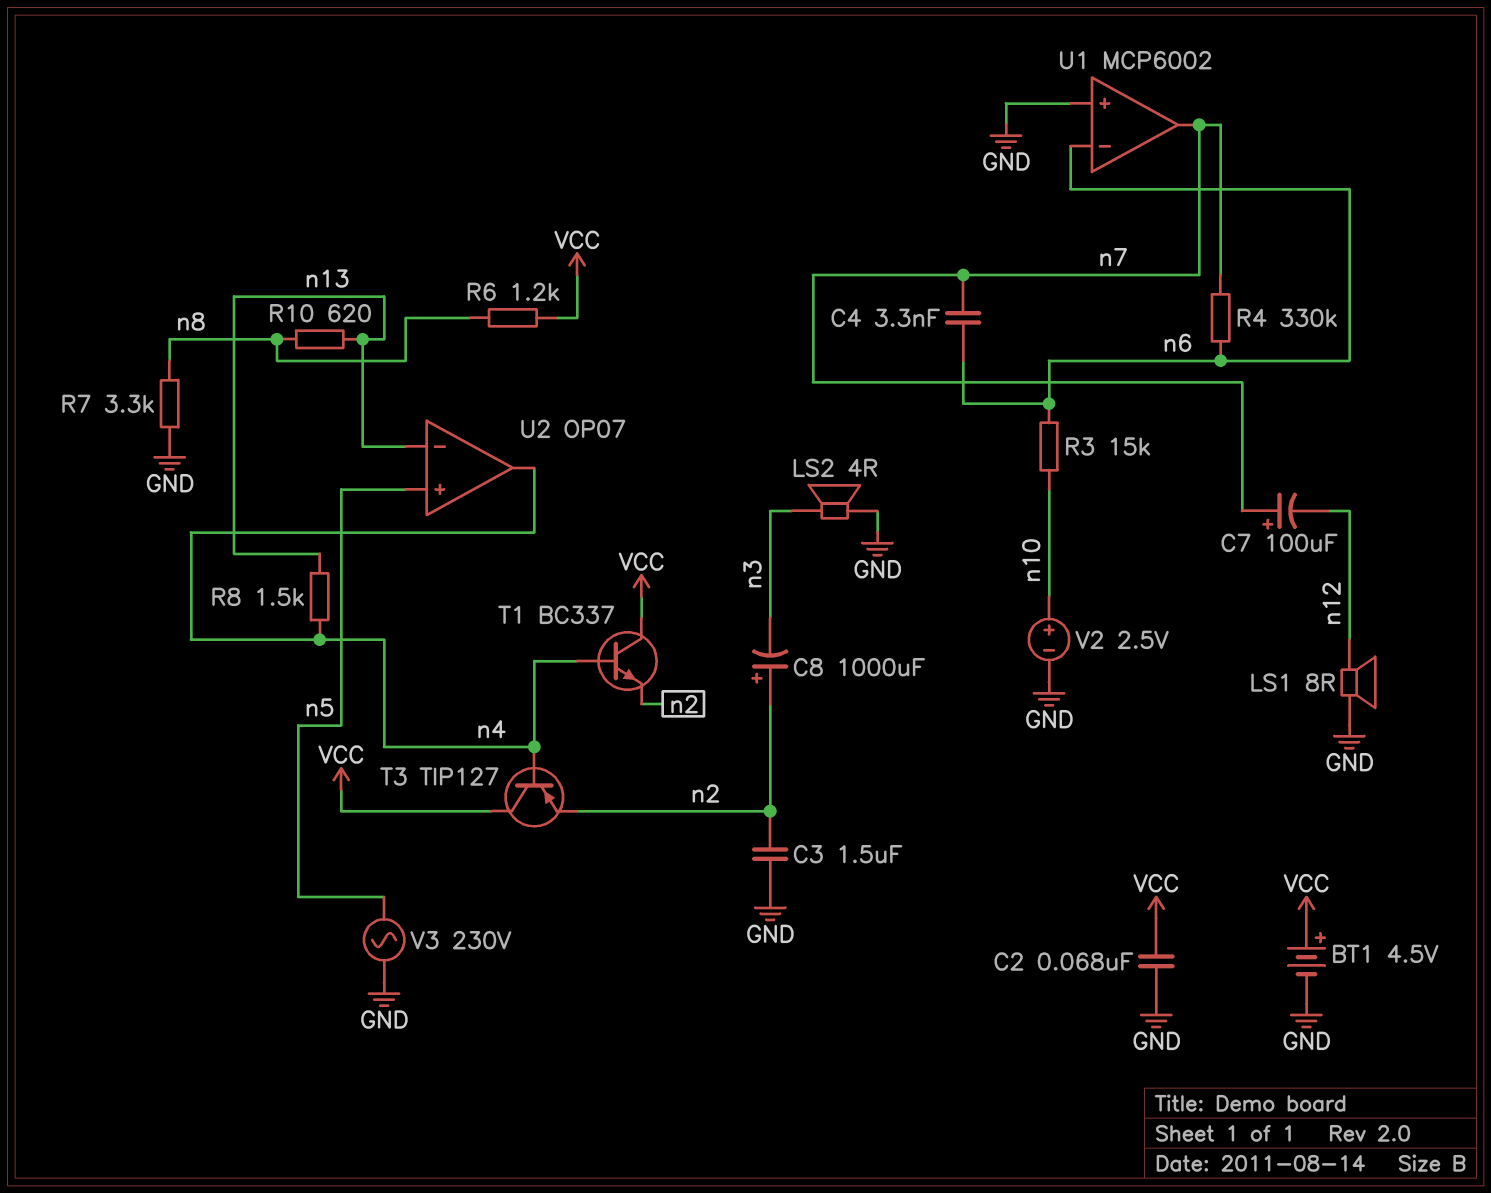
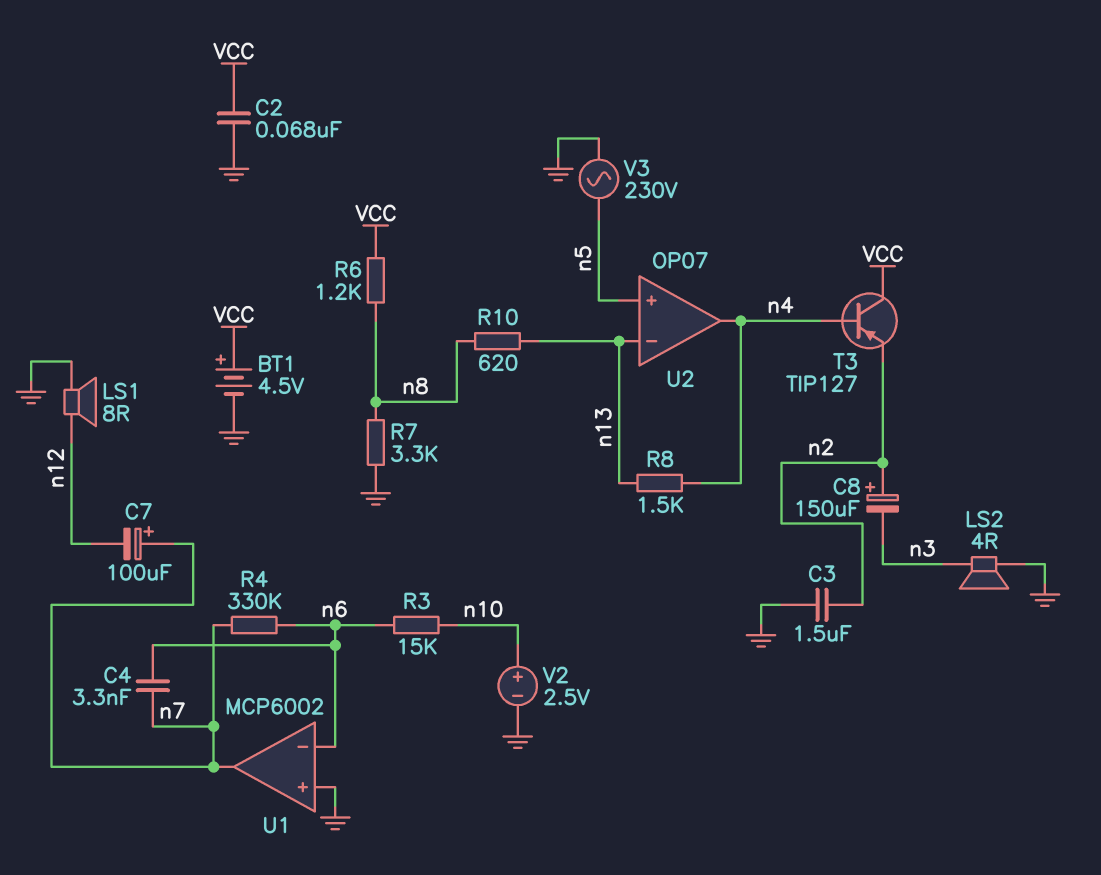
C8: 1000uF (plus n2, minus n3) -> 150uF (plus n2, minus n3)
T1: NPN BC337 (B n4, C VCC, E n2) -> none

